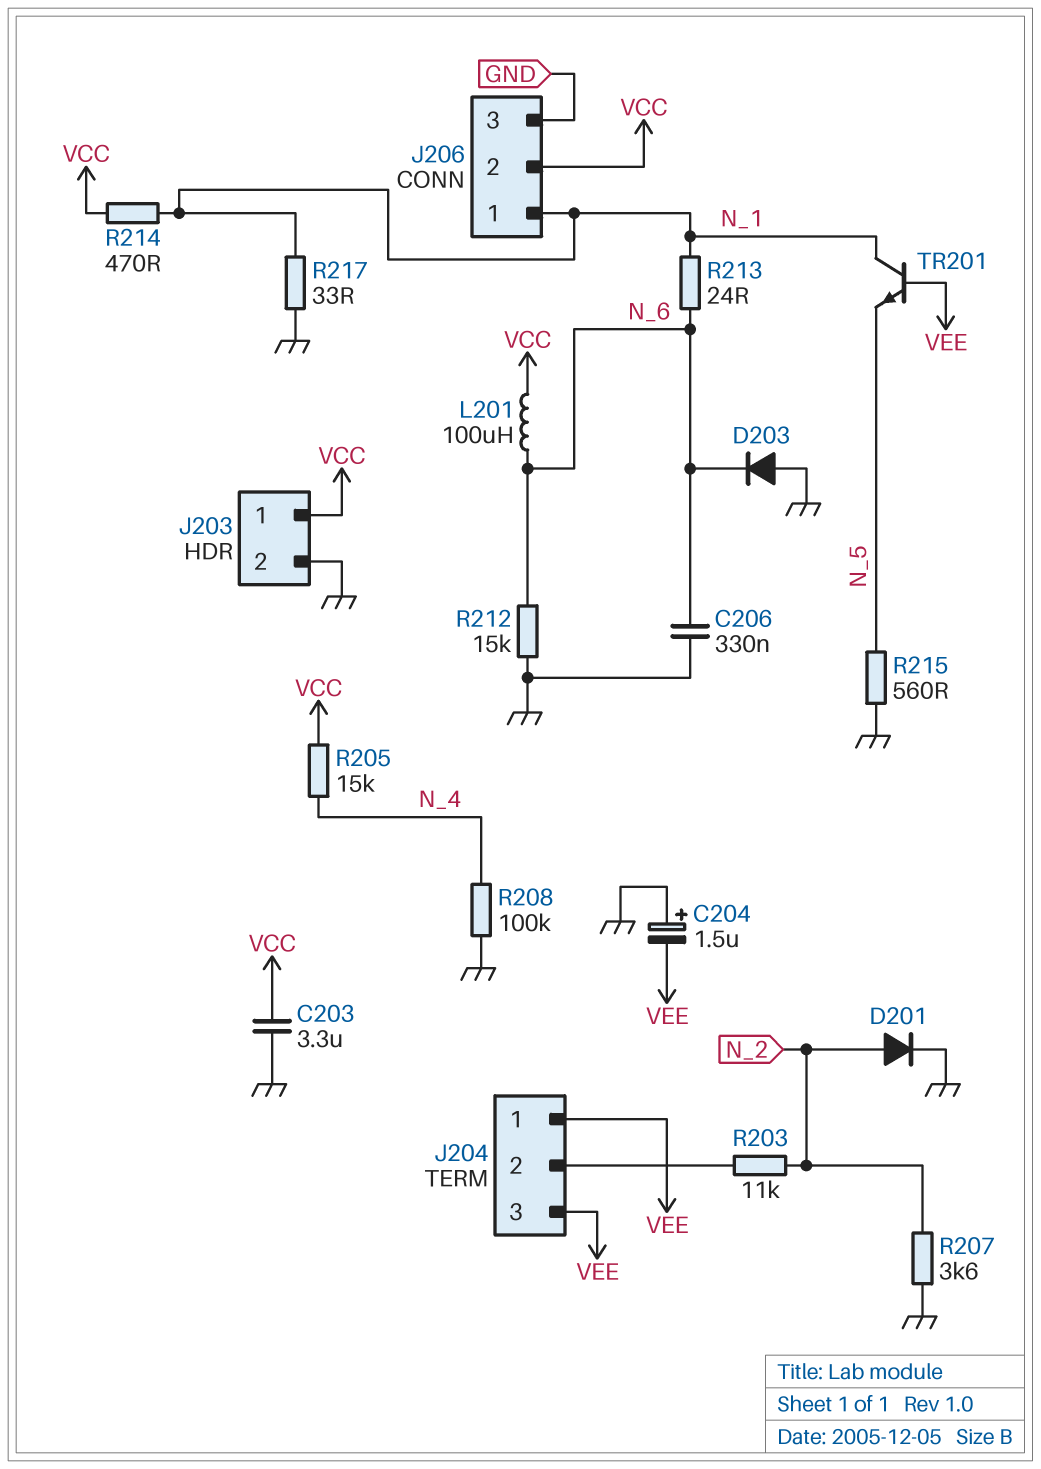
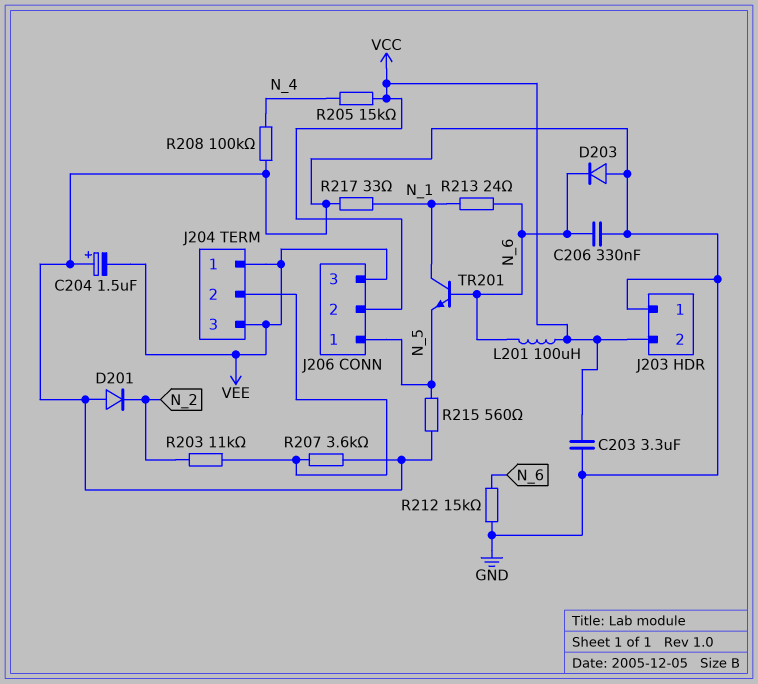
D201: diode (A N_2, K GND) -> diode (A GND, K N_2)
J203 pin 1: VCC -> GND
J203 pin 2: GND -> VCC
J206 pin 1: N_1 -> N_5
J206 pin 3: GND -> VEE
R207: 3.6k (GND, N_2) -> 3.6k (GND, J204/2)
R214: 470 (N_1, VCC) -> none
TR201: NPN (B VEE, C N_1, E N_5) -> NPN (B N_6, C N_1, E N_5)

